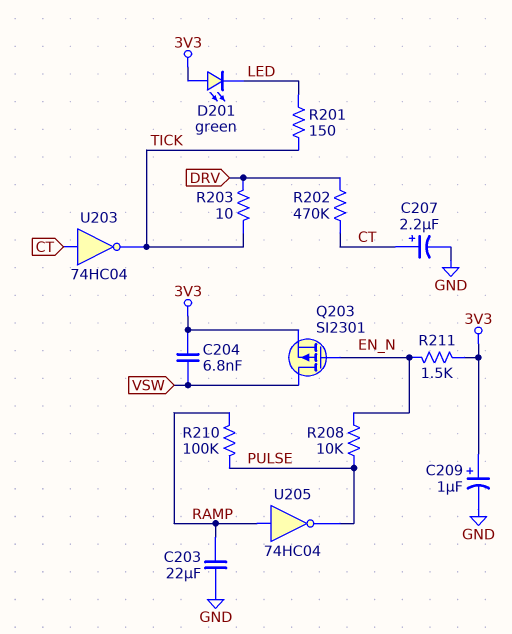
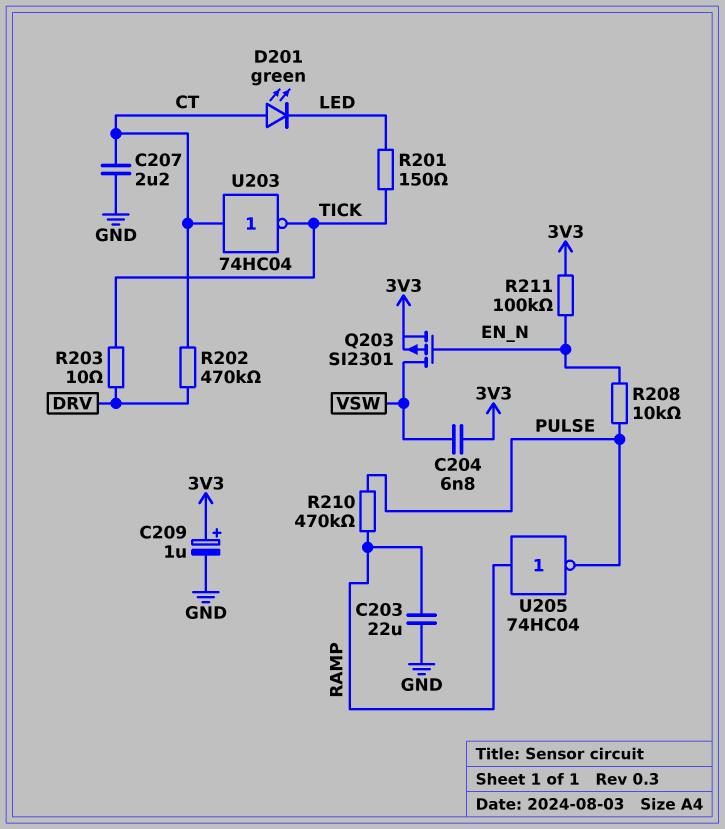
C207: 2.2uF (plus CT, minus GND) -> 2.2uF (CT, GND)
D201: LED green (A 3V3, K LED) -> LED green (A CT, K LED)
R210: 100k (PULSE, RAMP) -> 470k (PULSE, RAMP)
R211: 1.5k (3V3, EN_N) -> 100k (3V3, EN_N)

